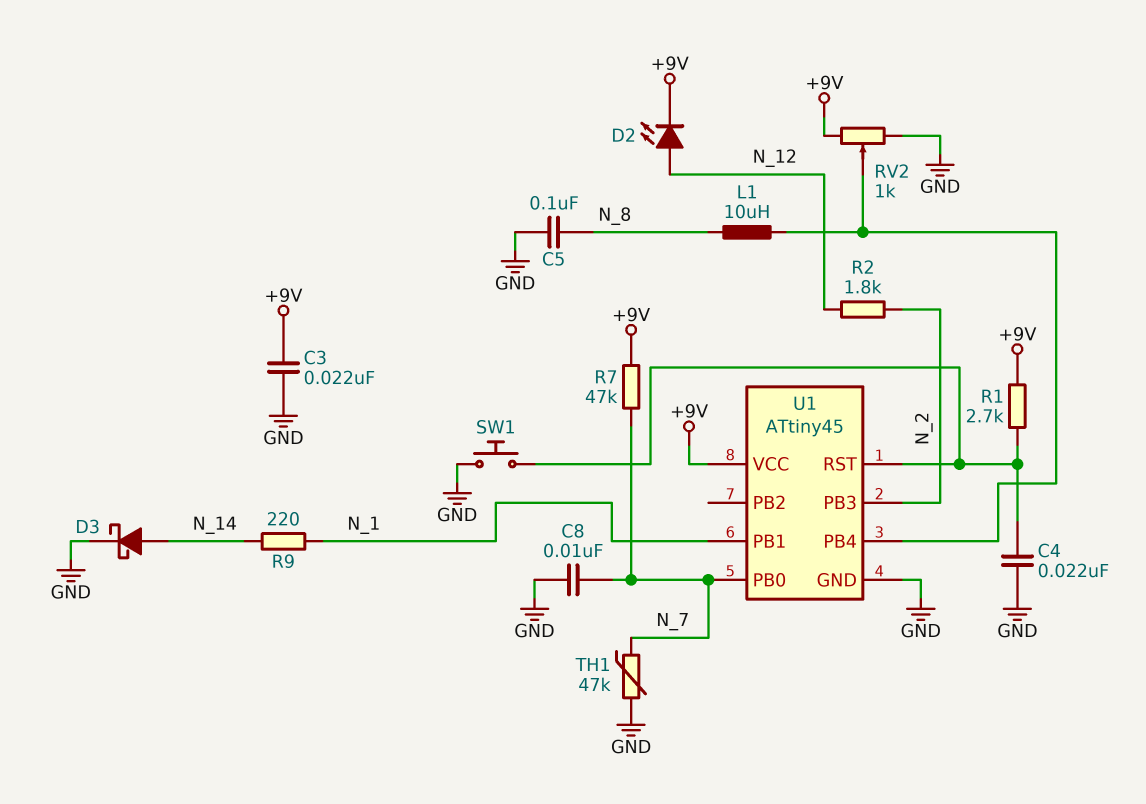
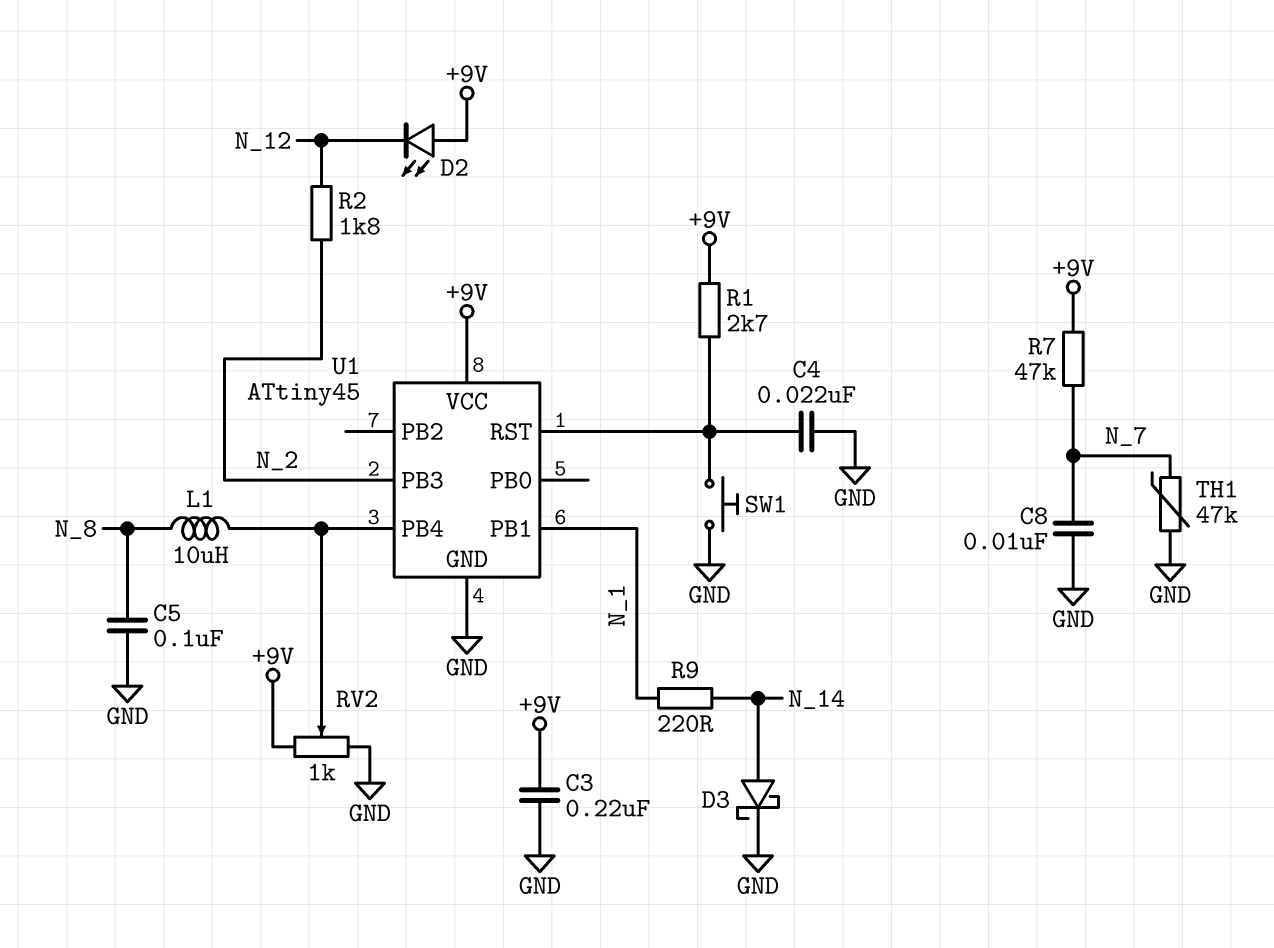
C3: 22nF (+9V, GND) -> 220nF (+9V, GND)
D2: LED (A N_12, K +9V) -> LED (A +9V, K N_12)
U1 pin PB0: N_7 -> none

